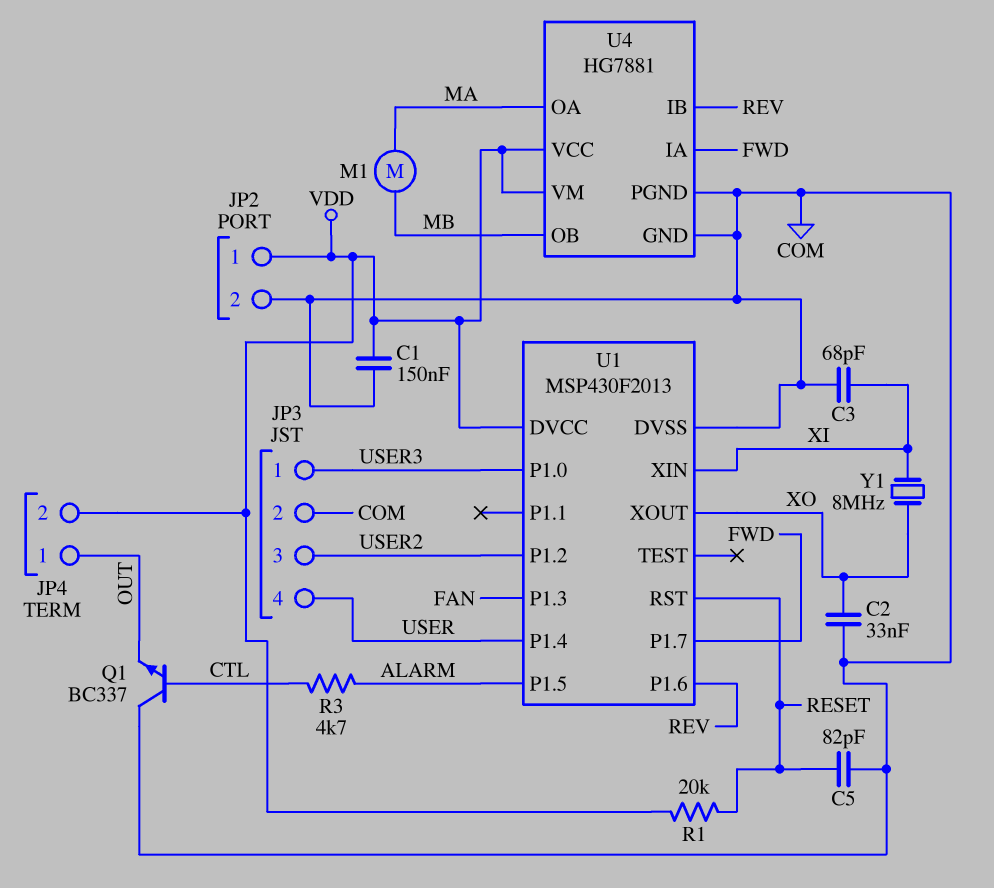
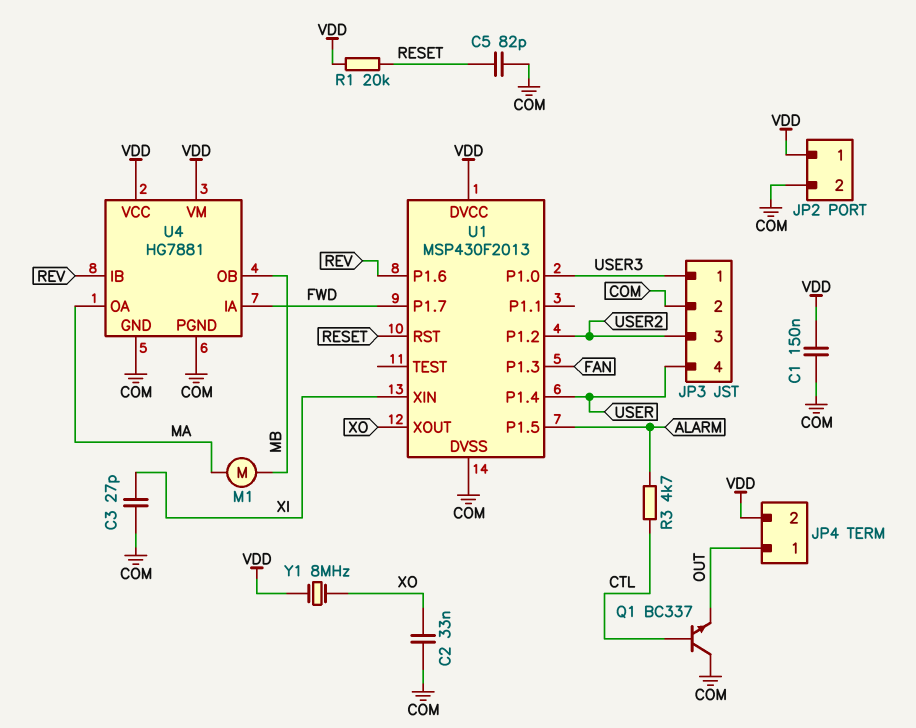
C3: 68pF (COM, XI) -> 27pF (COM, XI)
Y1: 8MHz (XI, XO) -> 8MHz (VDD, XO)

